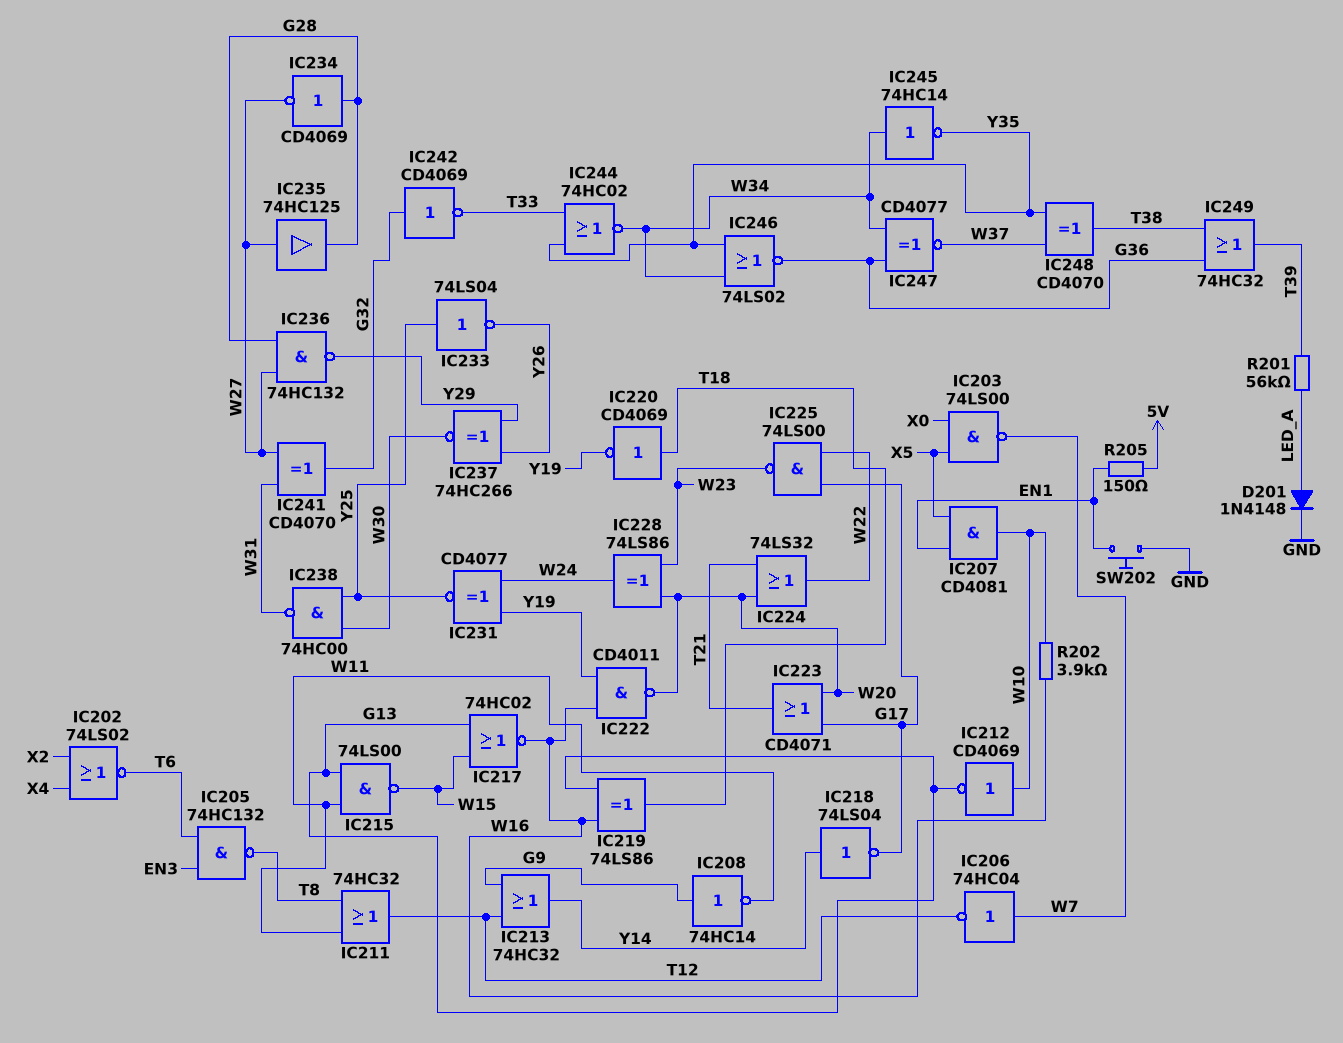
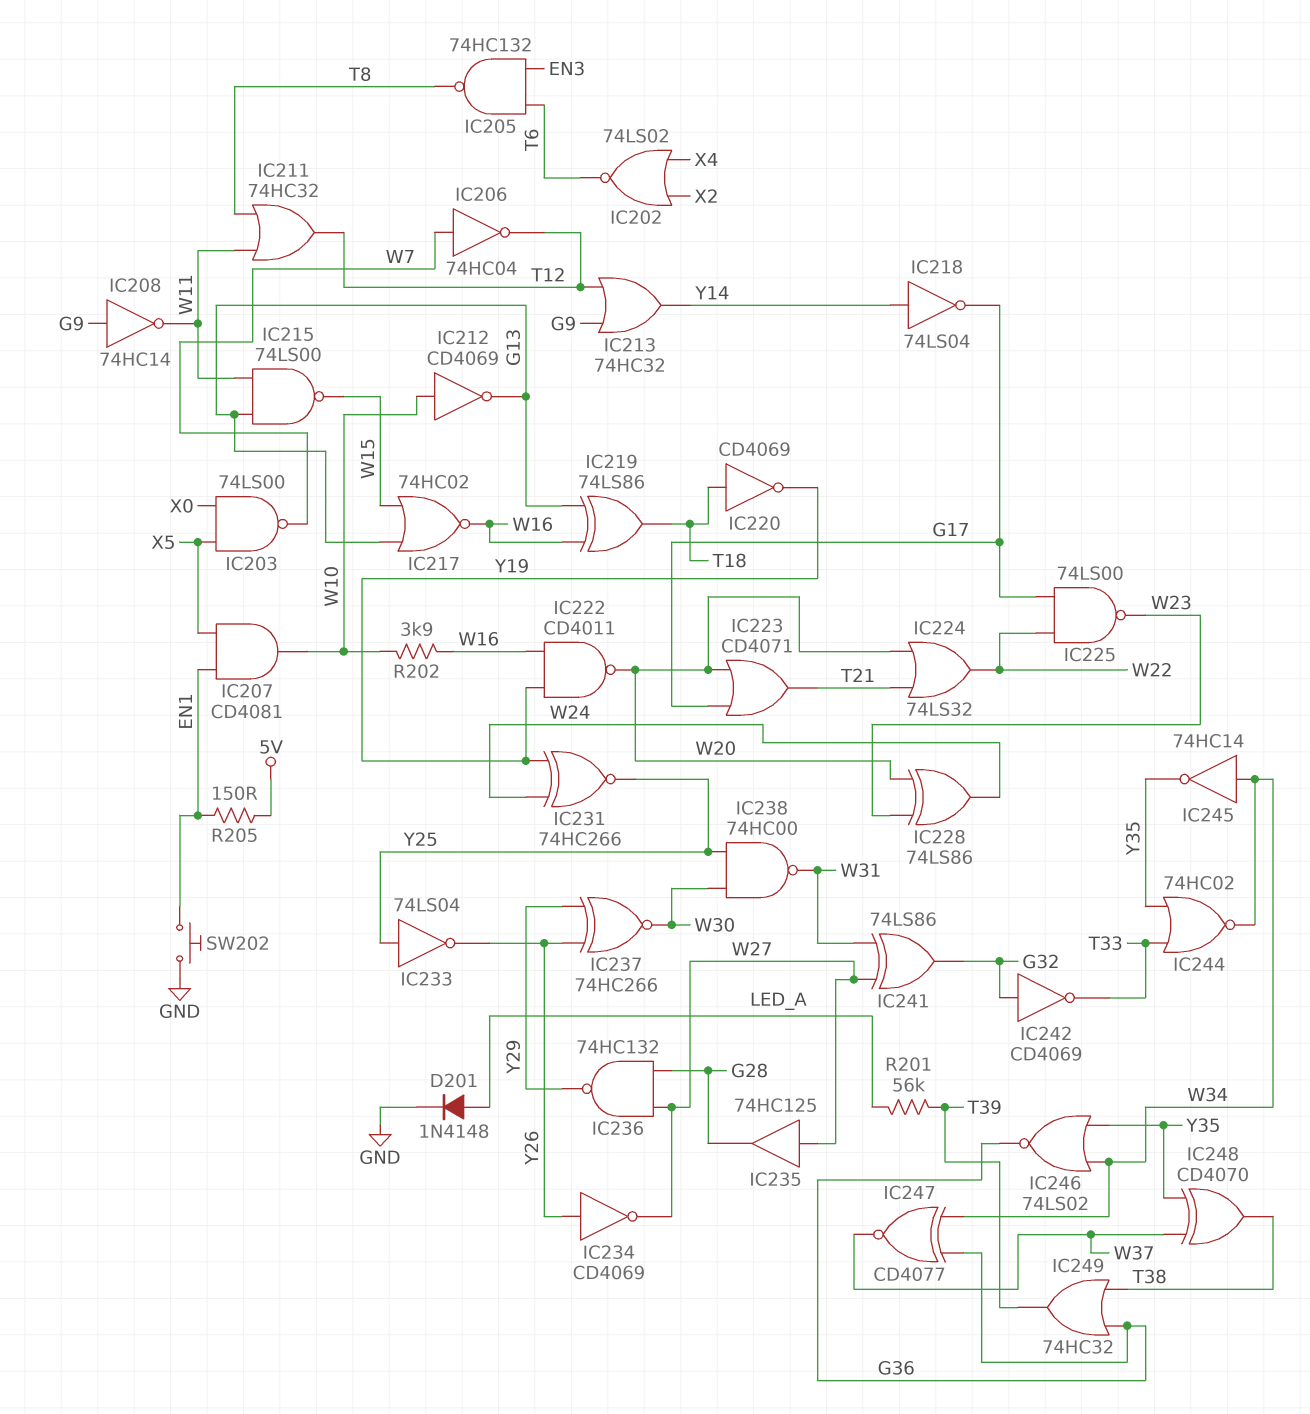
IC231: XNOR CD4077 (in W24, in Y19, out Y25) -> XNOR 74HC266 (in W24, in Y19, out Y25)
IC234: NOT CD4069 (in G28, out W27) -> NOT CD4069 (in Y26, out W27)
IC241: XOR CD4070 (in W27, in W31, out G32) -> XOR 74LS86 (in W27, in W31, out G32)

